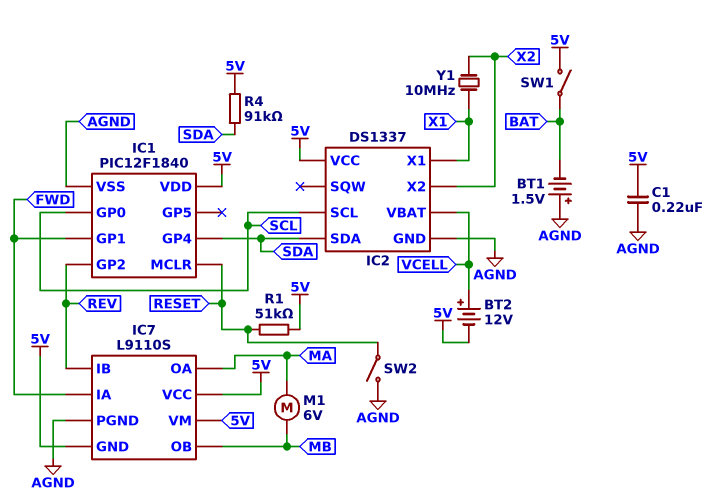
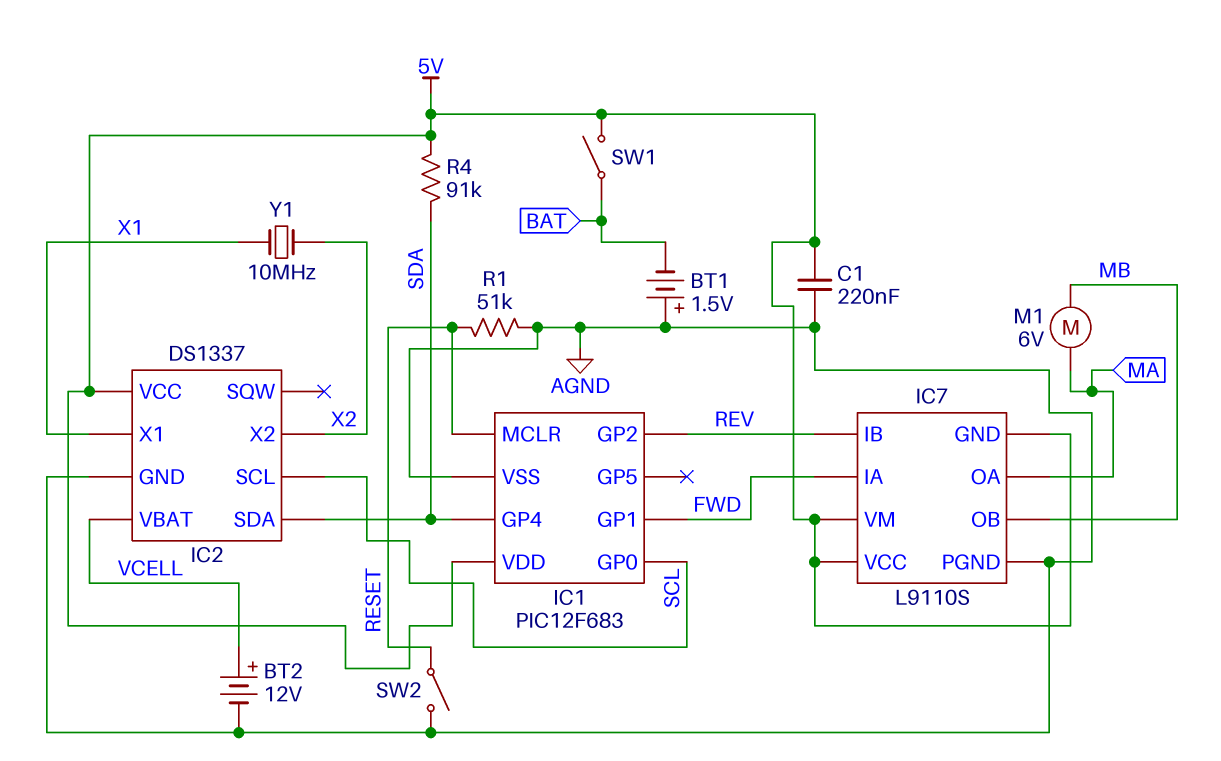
BT2: 12V (plus VCELL, minus 5V) -> 12V (plus VCELL, minus AGND)
IC1: PIC12F1840 -> PIC12F683
R1: 51k (5V, RESET) -> 51k (AGND, RESET)

